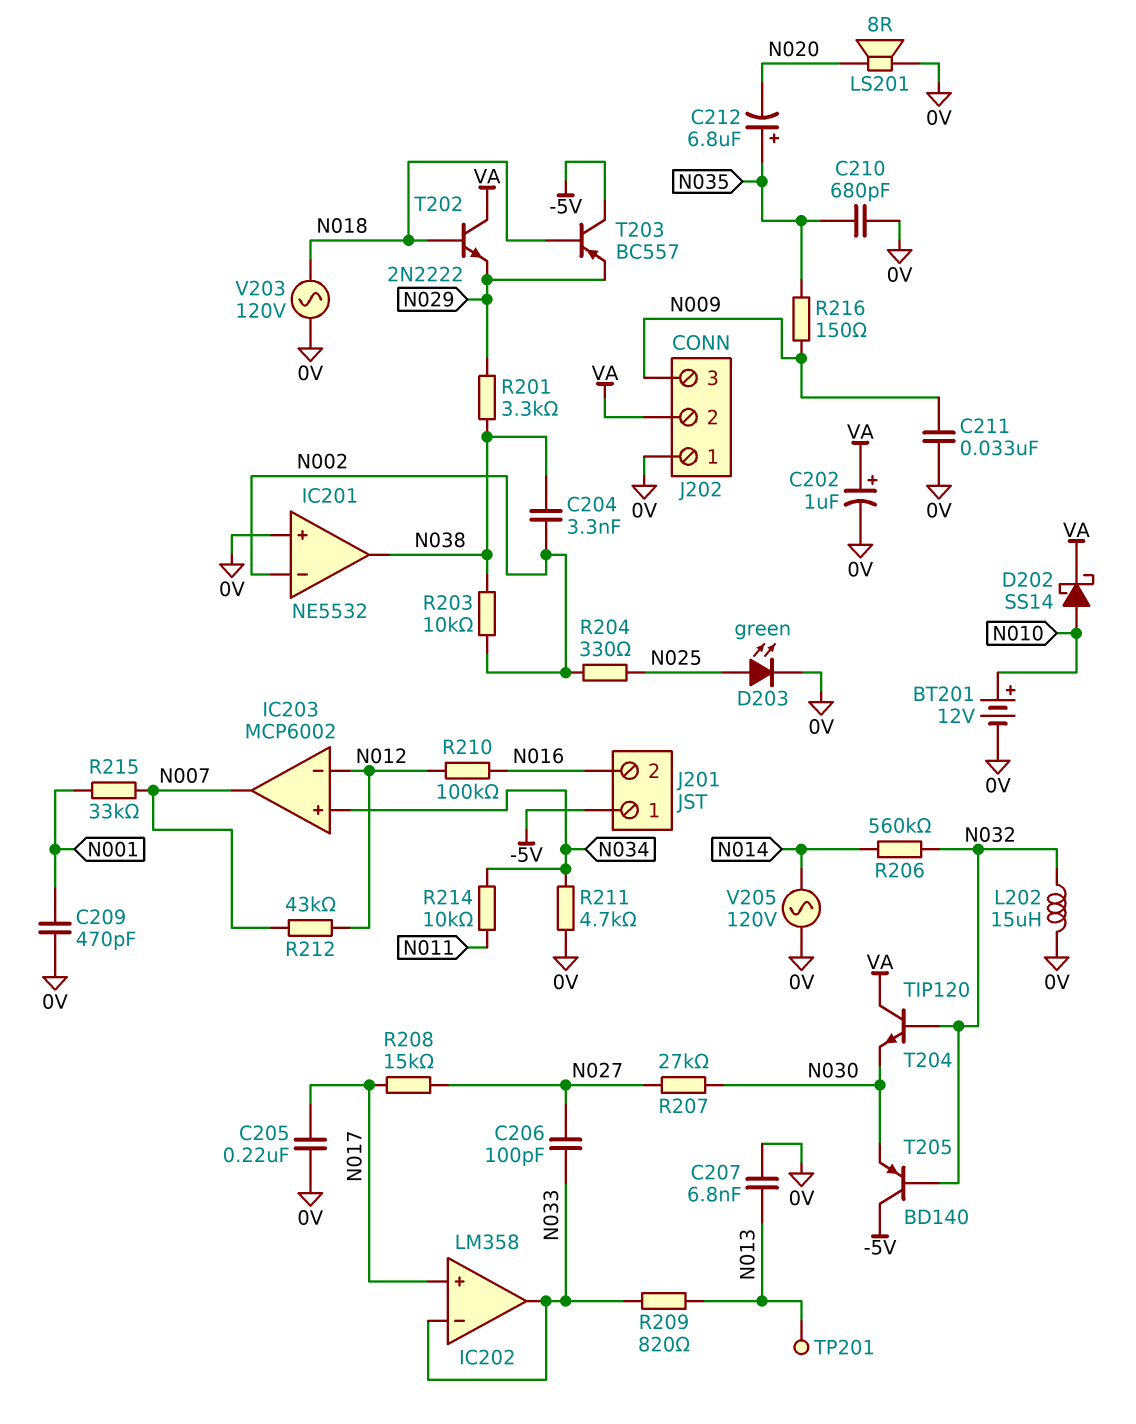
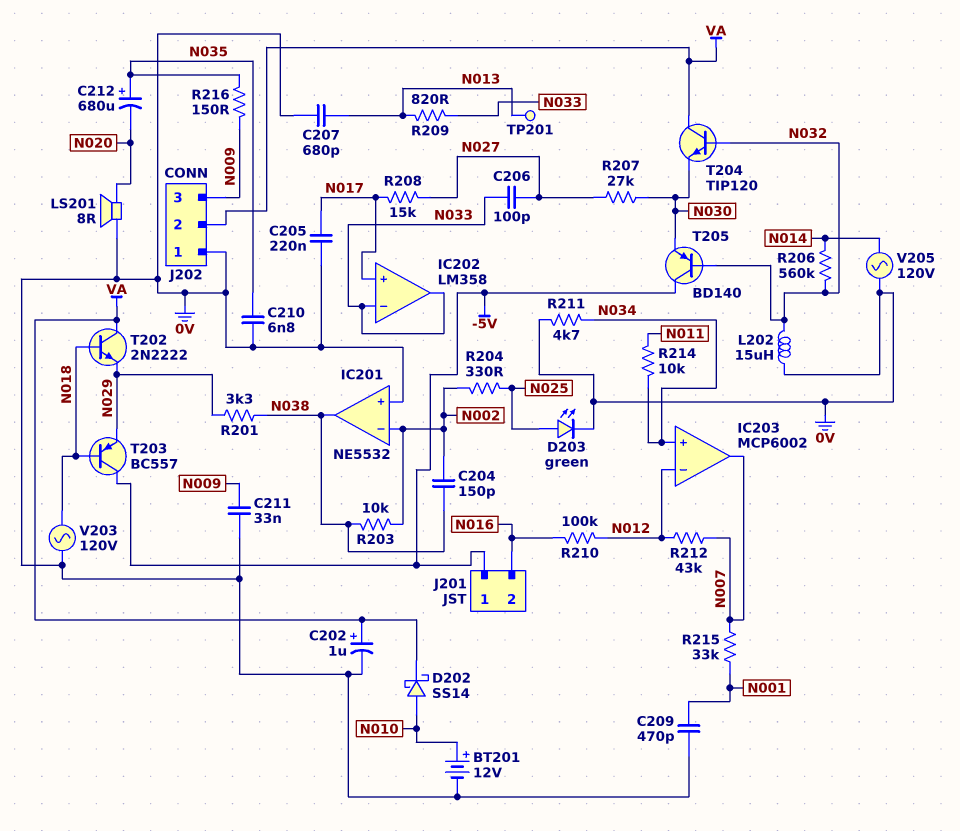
C204: 3.3nF (N002, N038) -> 150pF (N002, N038)
C207: 6.8nF (0V, N013) -> 680pF (0V, N013)
C210: 680pF (0V, N035) -> 6.8nF (0V, N035)
C212: 6.8uF (plus N035, minus N020) -> 680uF (plus N035, minus N020)

